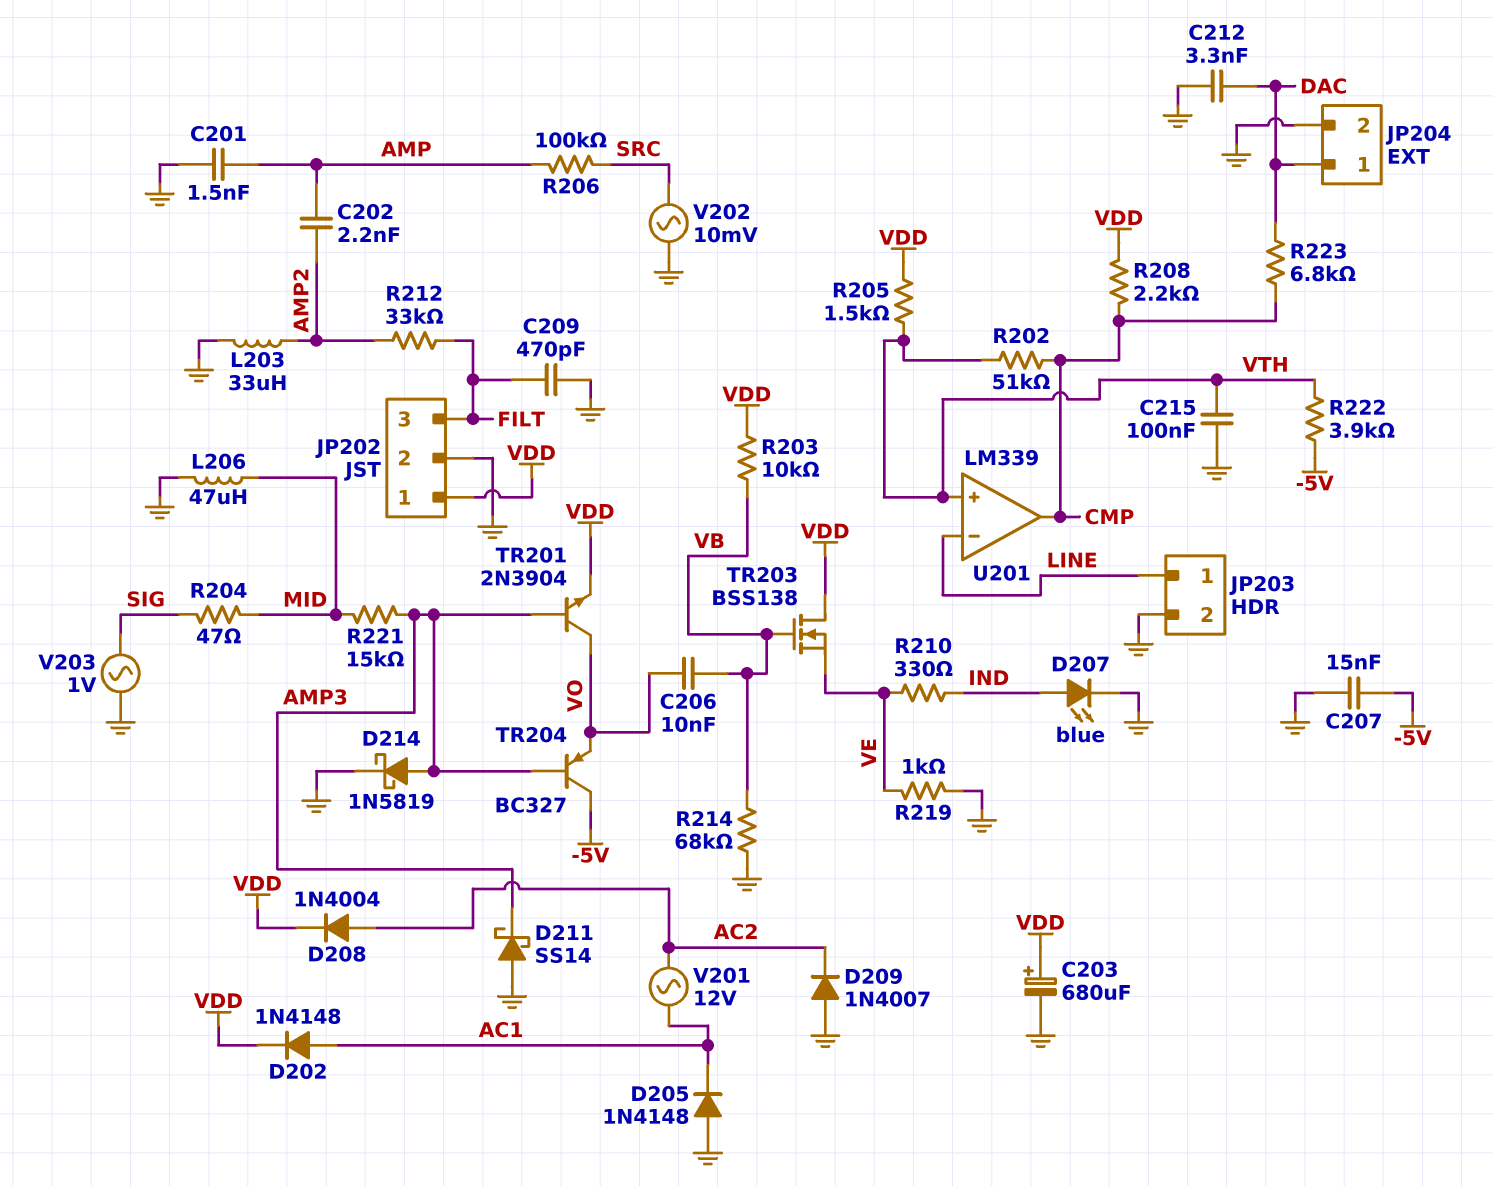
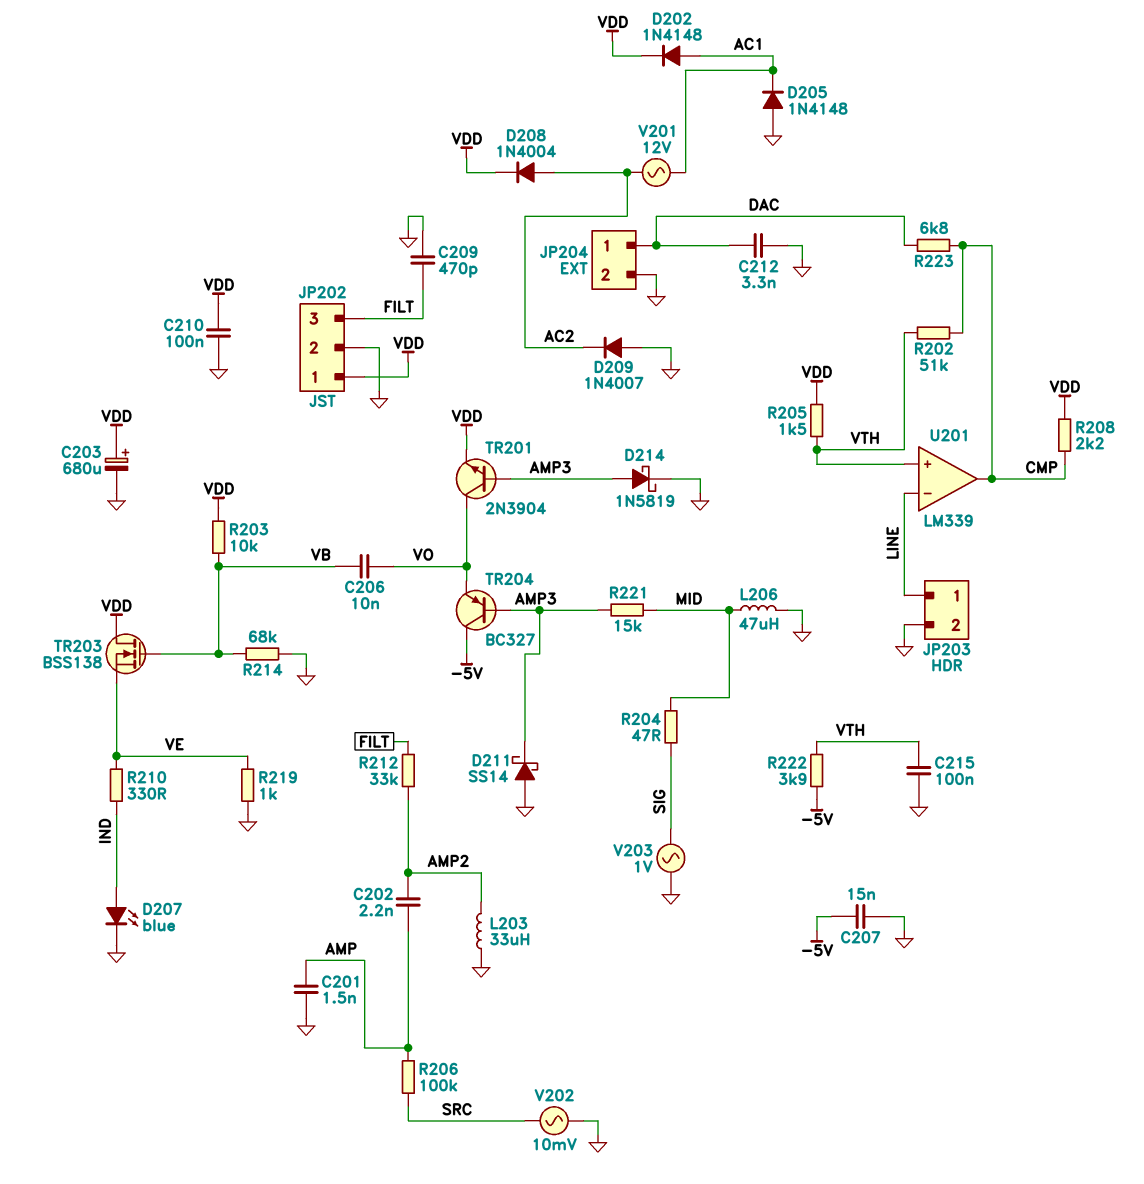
C210: none -> 100nF (GND, VDD)

